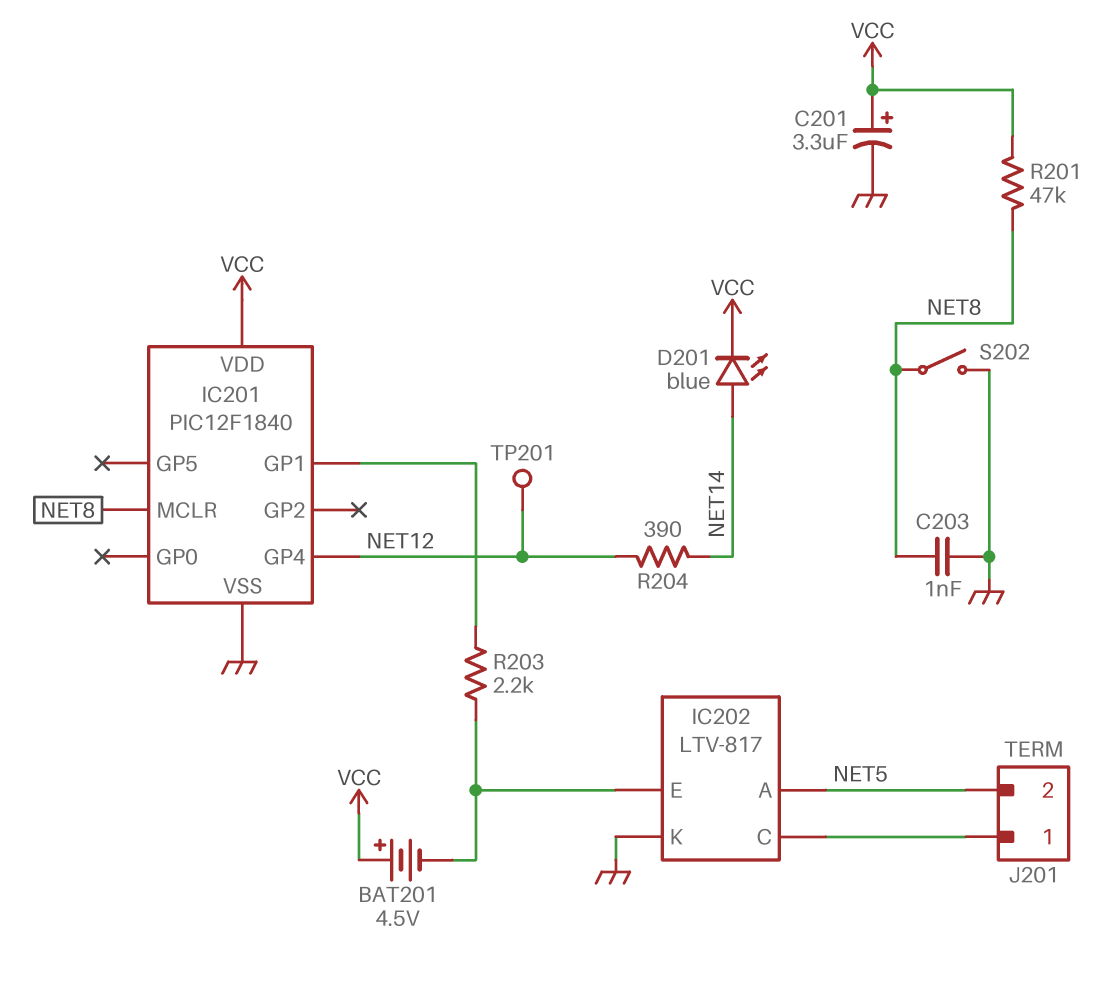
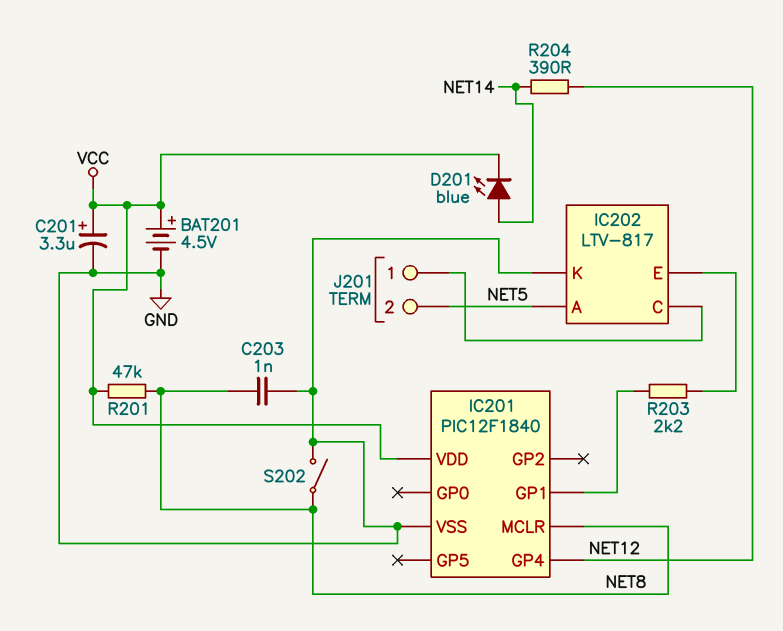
BAT201: 4.5V (plus VCC, minus IC202/E) -> 4.5V (plus VCC, minus GND)
TP201: test point (NET12) -> none

